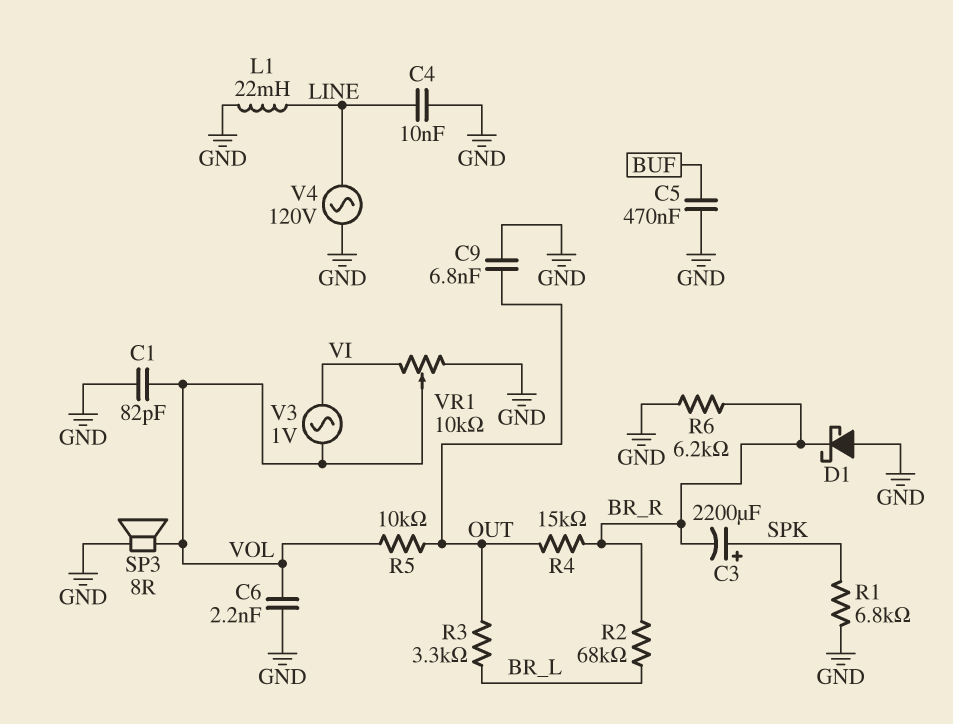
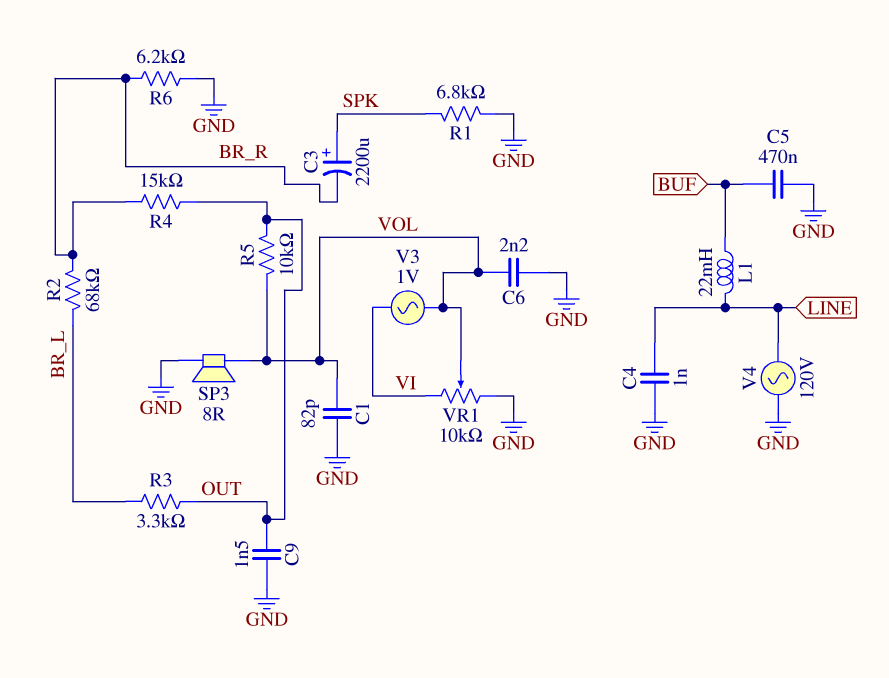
C4: 10nF (GND, LINE) -> 1nF (GND, LINE)
C9: 6.8nF (GND, OUT) -> 1.5nF (GND, OUT)
D1: schottky (A GND, K BR_R) -> none
L1: 22mH (GND, LINE) -> 22mH (BUF, LINE)

